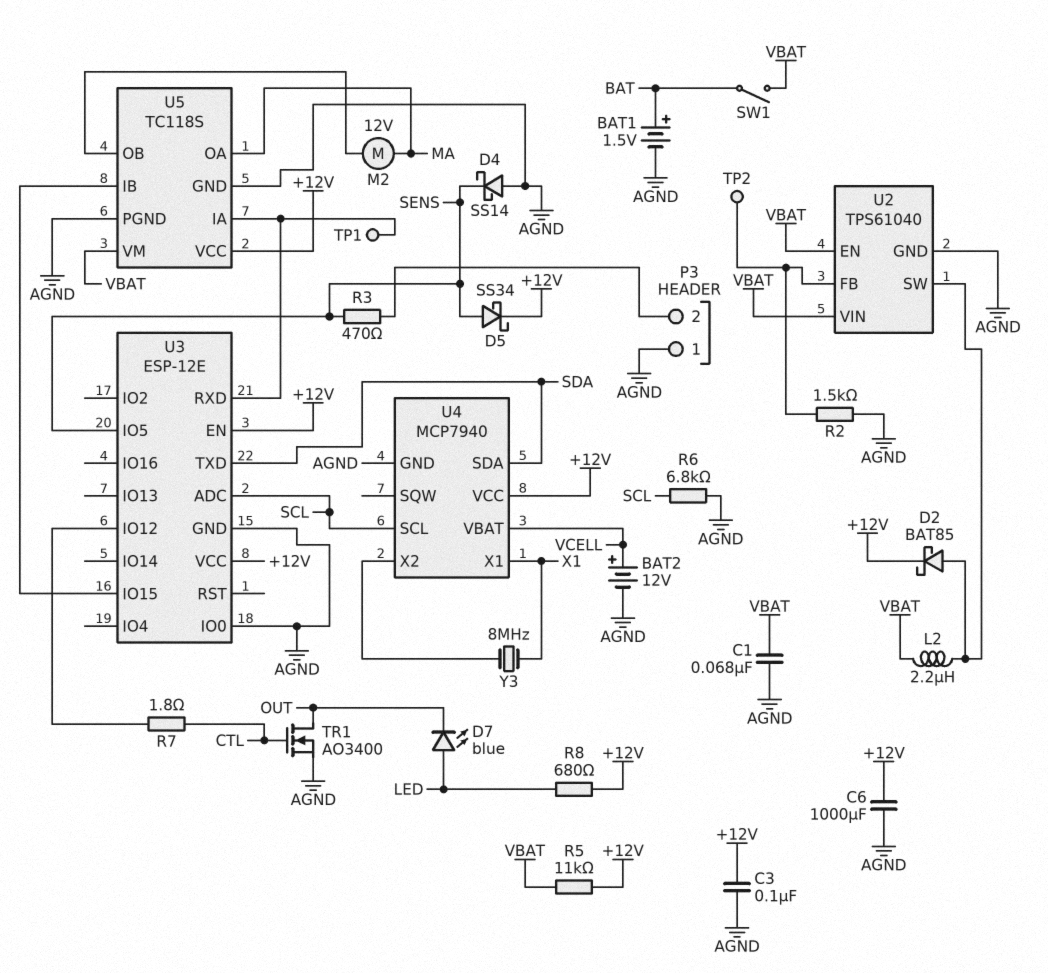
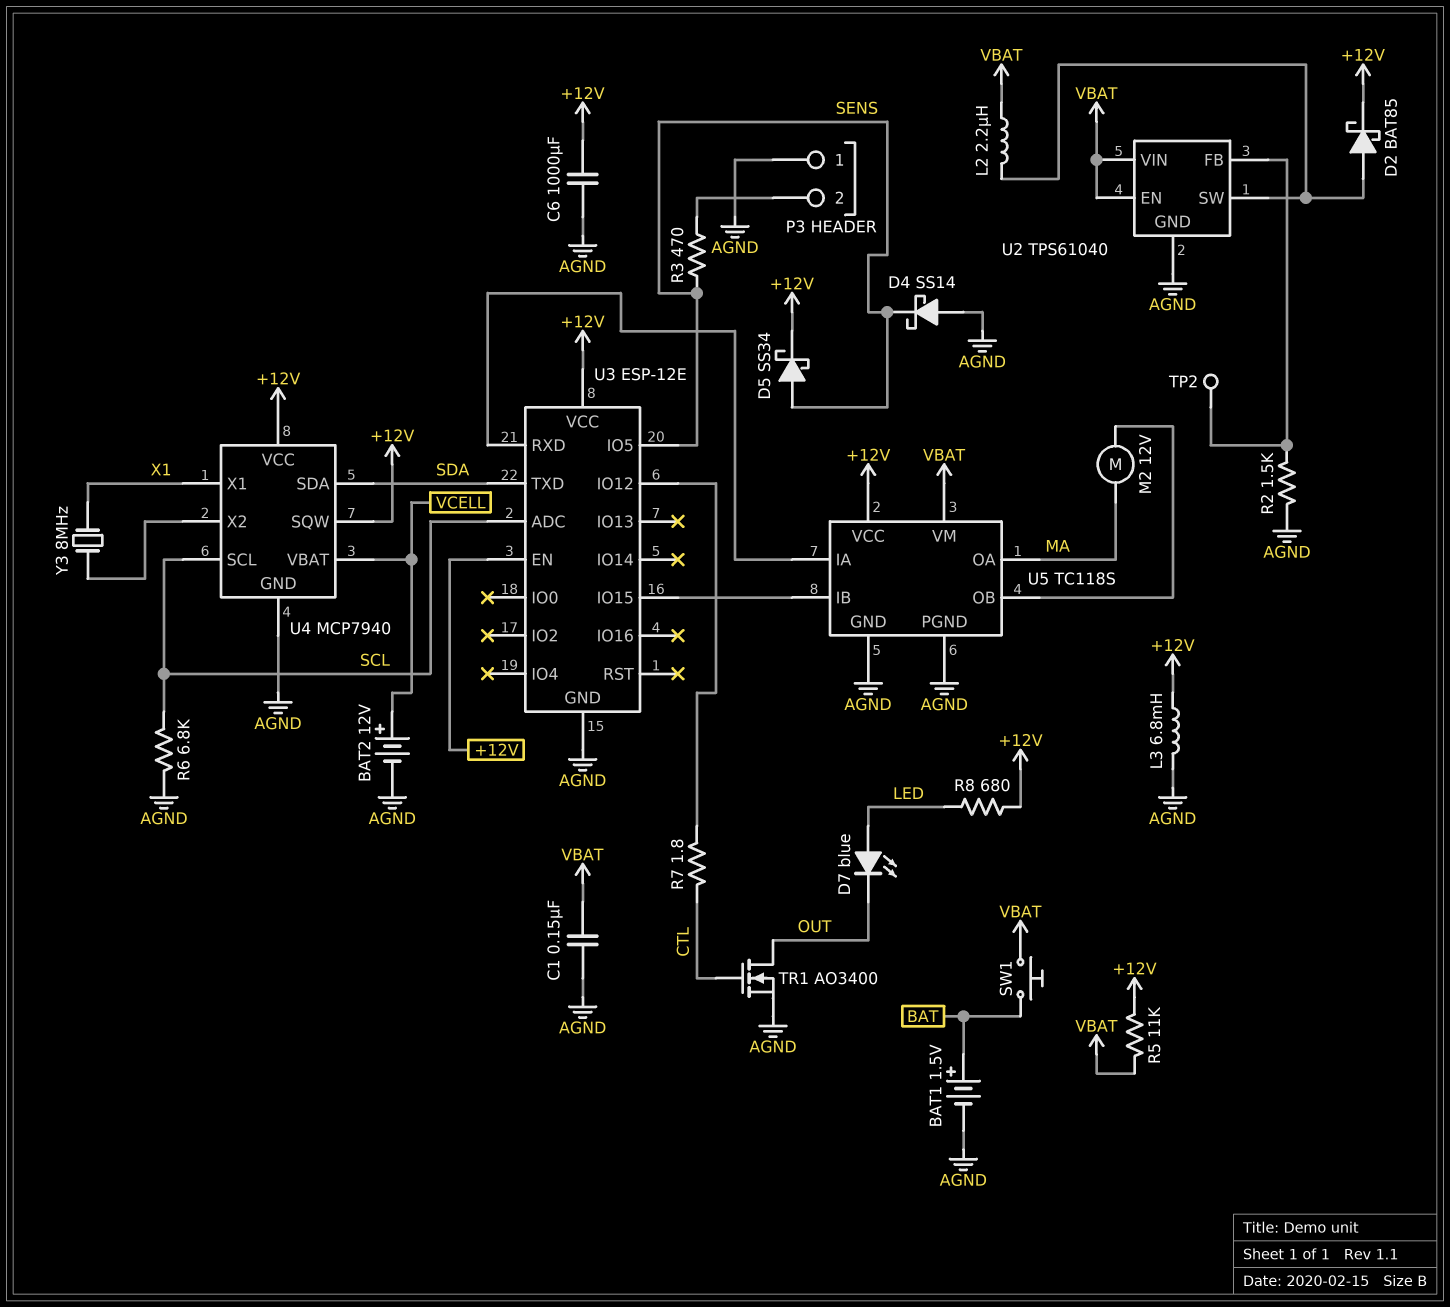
C1: 68nF (AGND, VBAT) -> 150nF (AGND, VBAT)
C3: 100nF (+12V, AGND) -> none
L3: none -> 6.8mH (+12V, AGND)
SW1: switch (BAT, VBAT) -> button (BAT, VBAT)
TP1: test point (U3/RXD) -> none
U3 pin IO0: AGND -> none
U4 pin SQW: none -> +12V

